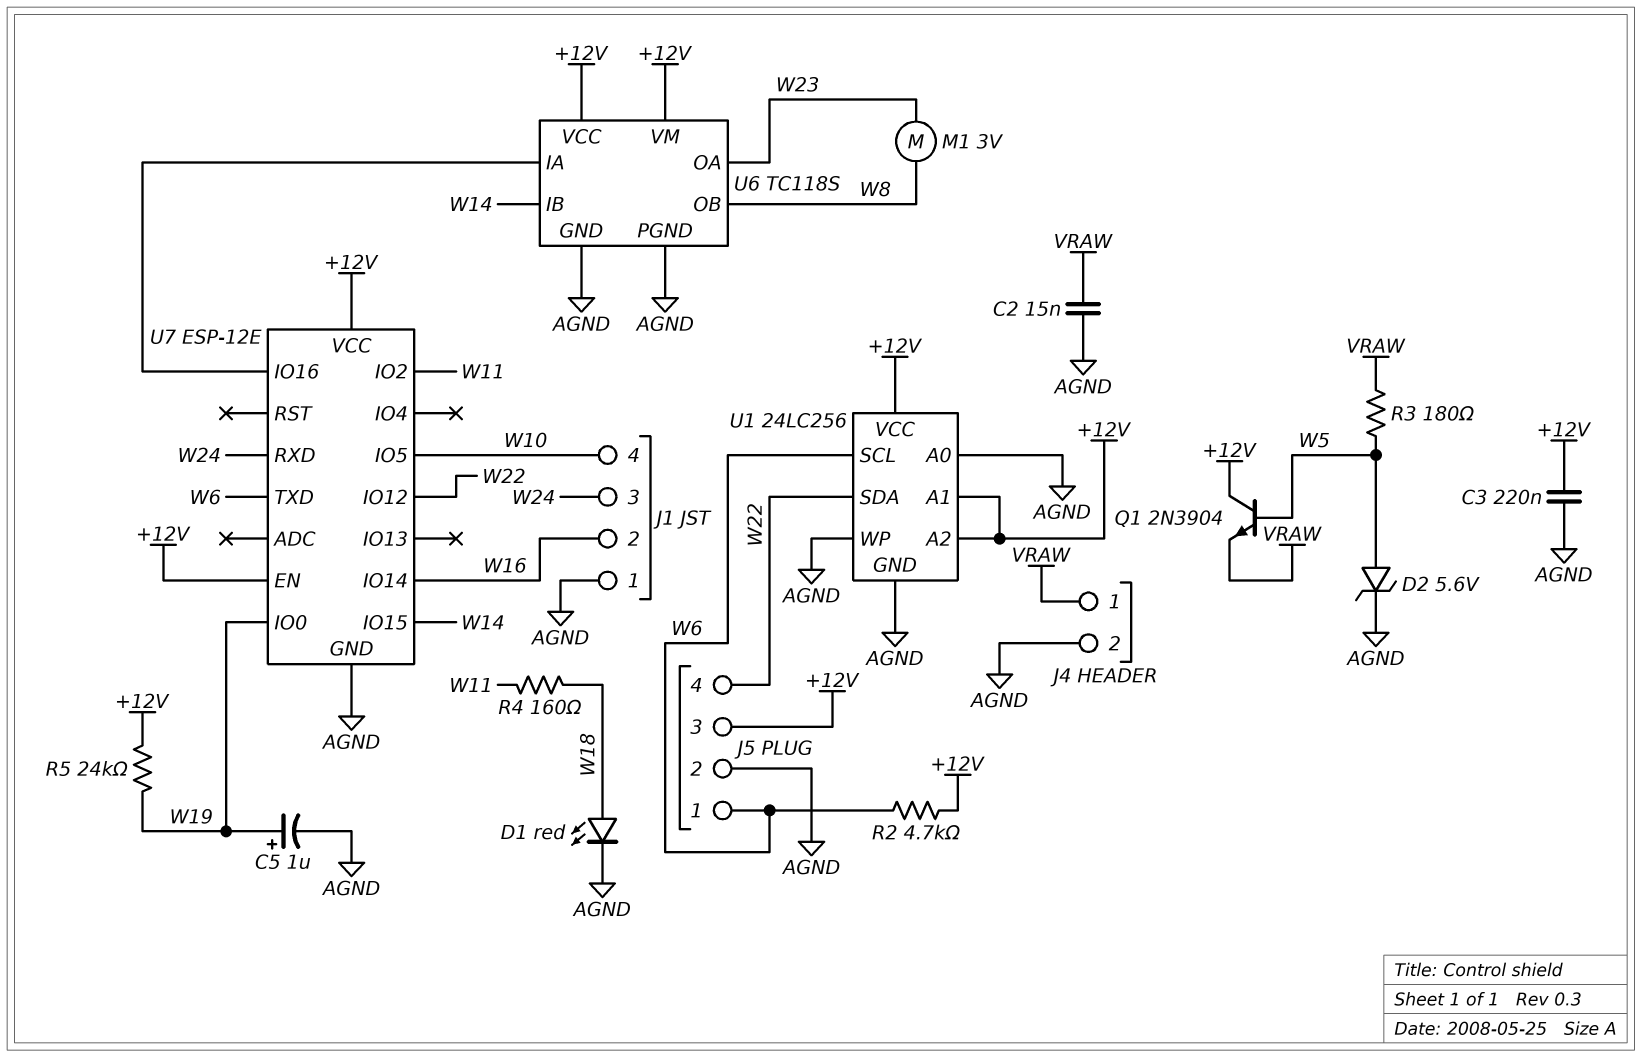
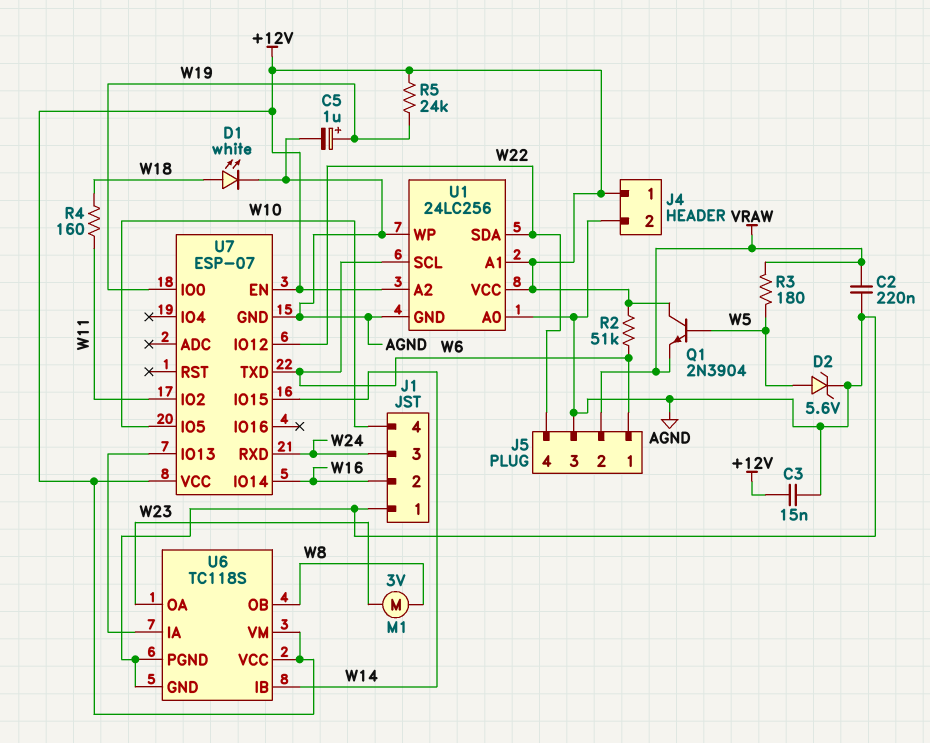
C2: 15nF (AGND, VRAW) -> 220nF (AGND, VRAW)
C3: 220nF (+12V, AGND) -> 15nF (+12V, AGND)
D1: LED red (A W18, K AGND) -> LED white (A W18, K AGND)
J4 pin 1: VRAW -> +12V
J5 pin 2: AGND -> VRAW
J5 pin 3: +12V -> AGND
R2: 4.7k (+12V, W6) -> 51k (+12V, W6)
U7: ESP-12E -> ESP-07
U7 pin IO13: none -> U6/IA
U7 pin IO16: U6/IA -> none

